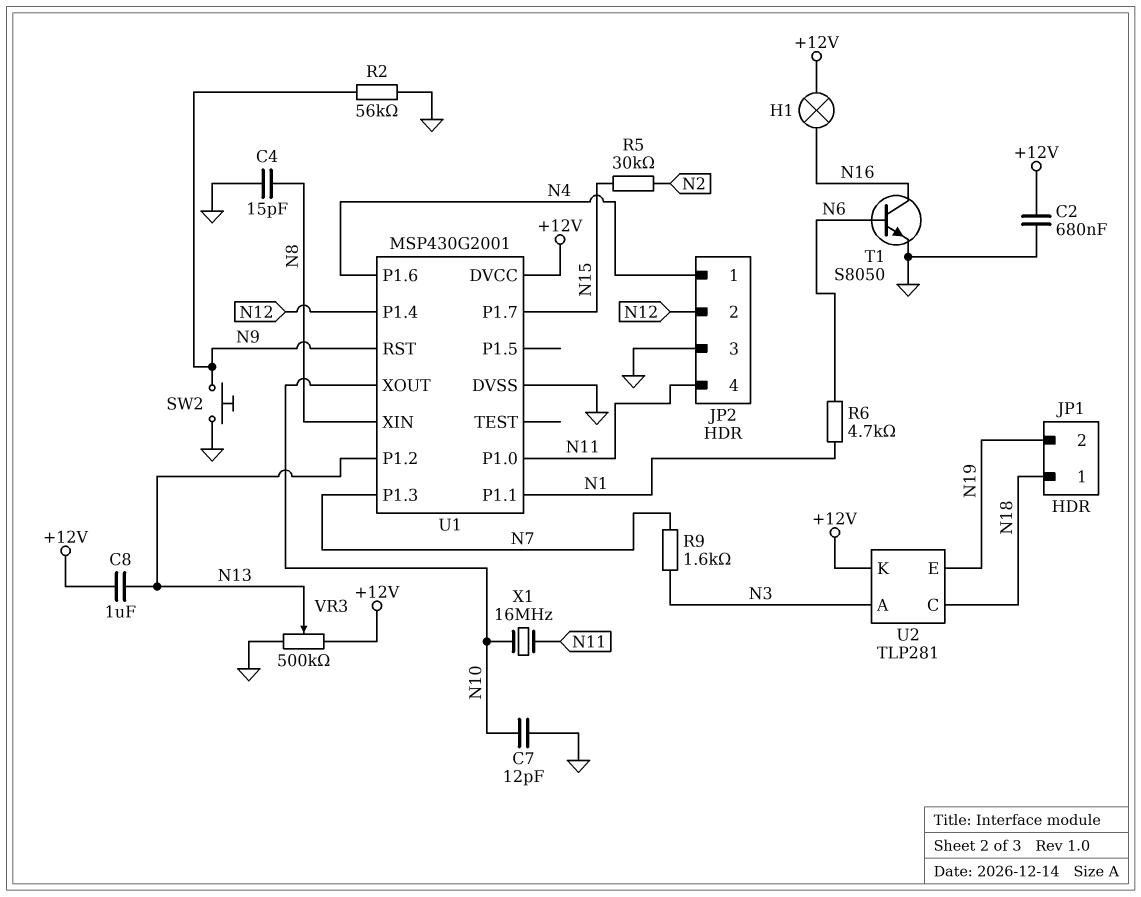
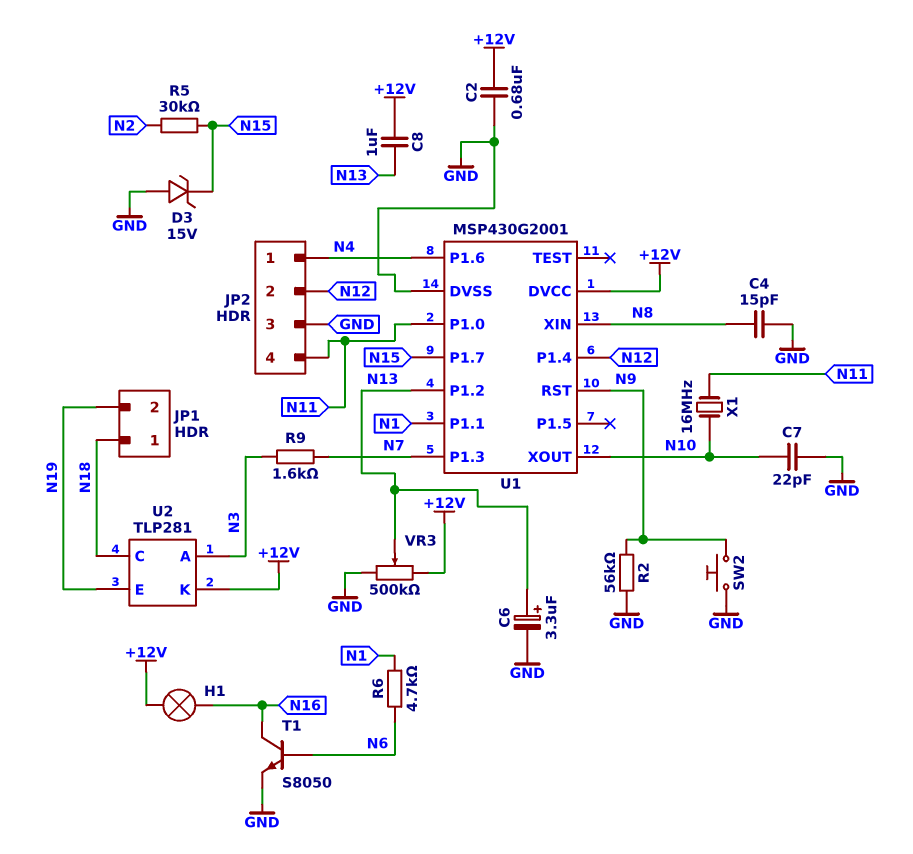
C6: none -> 3.3uF (plus N13, minus GND)
C7: 12pF (GND, N10) -> 22pF (GND, N10)
D3: none -> zener 15V (A GND, K N15)

